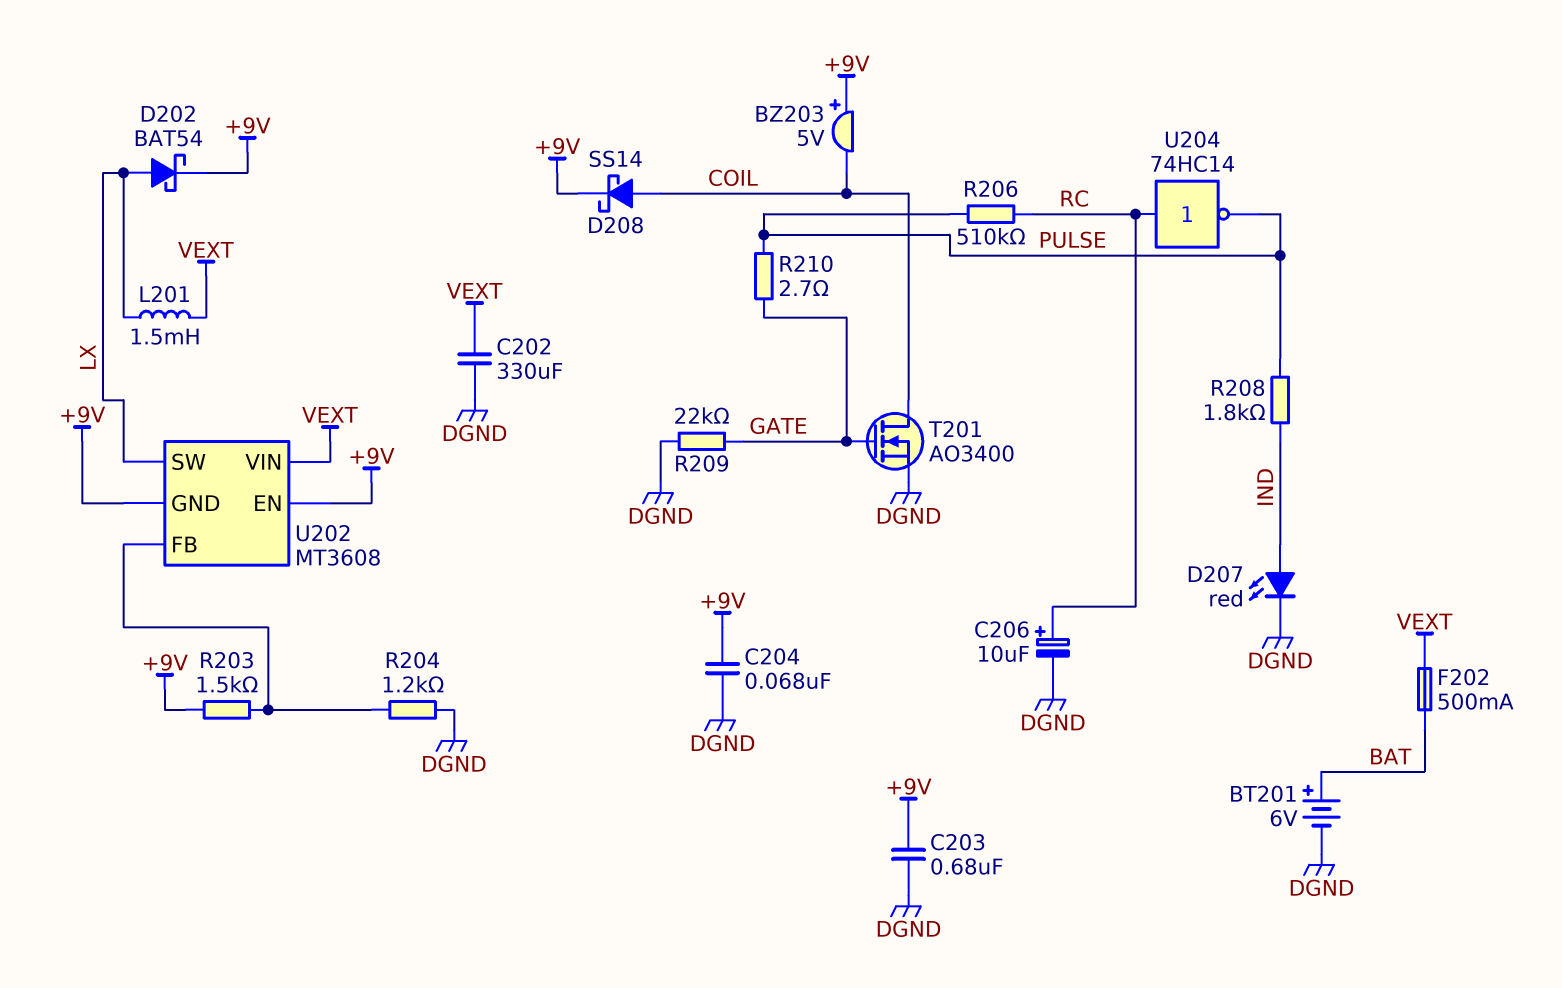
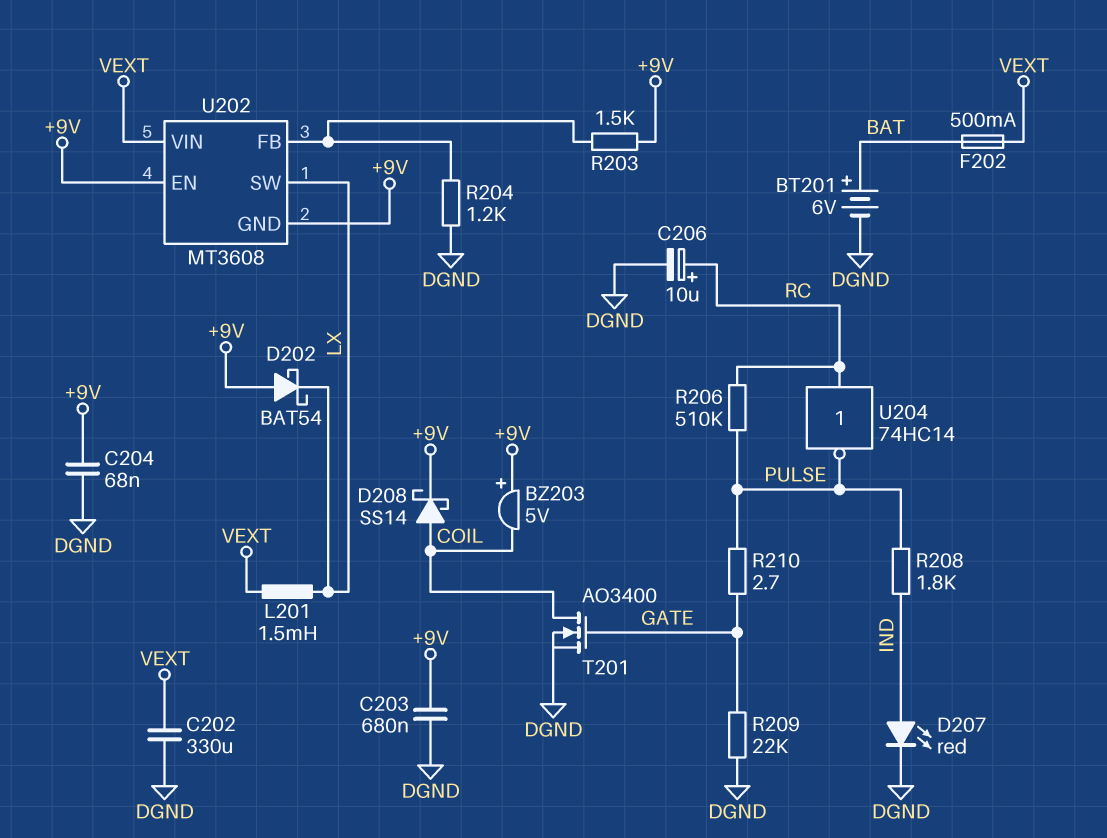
D202: schottky BAT54 (A LX, K +9V) -> schottky BAT54 (A +9V, K LX)

